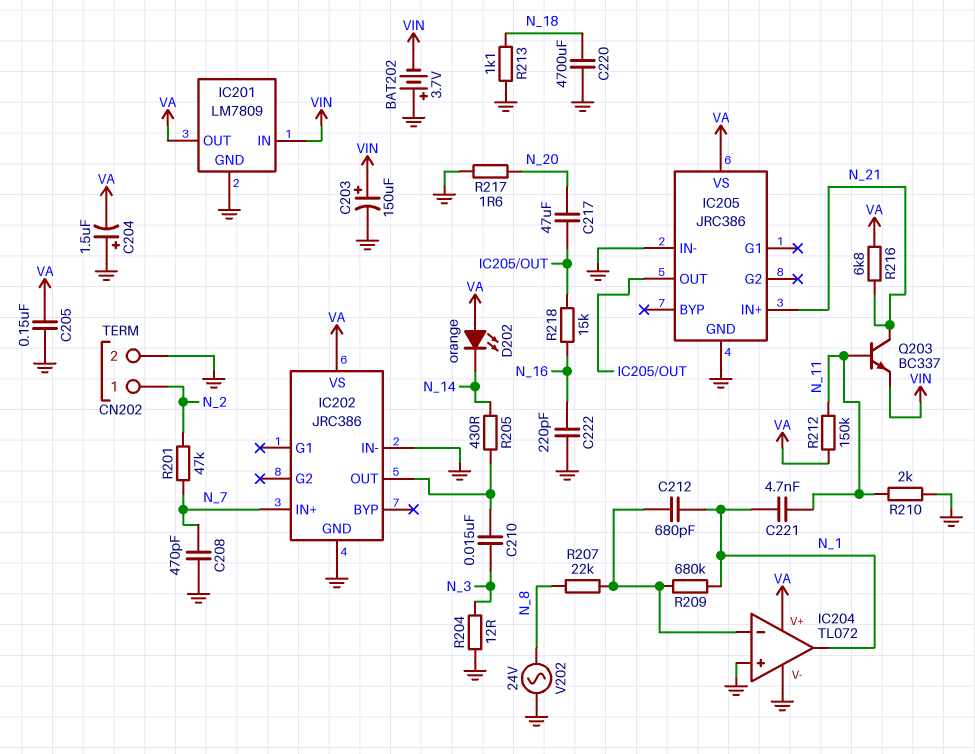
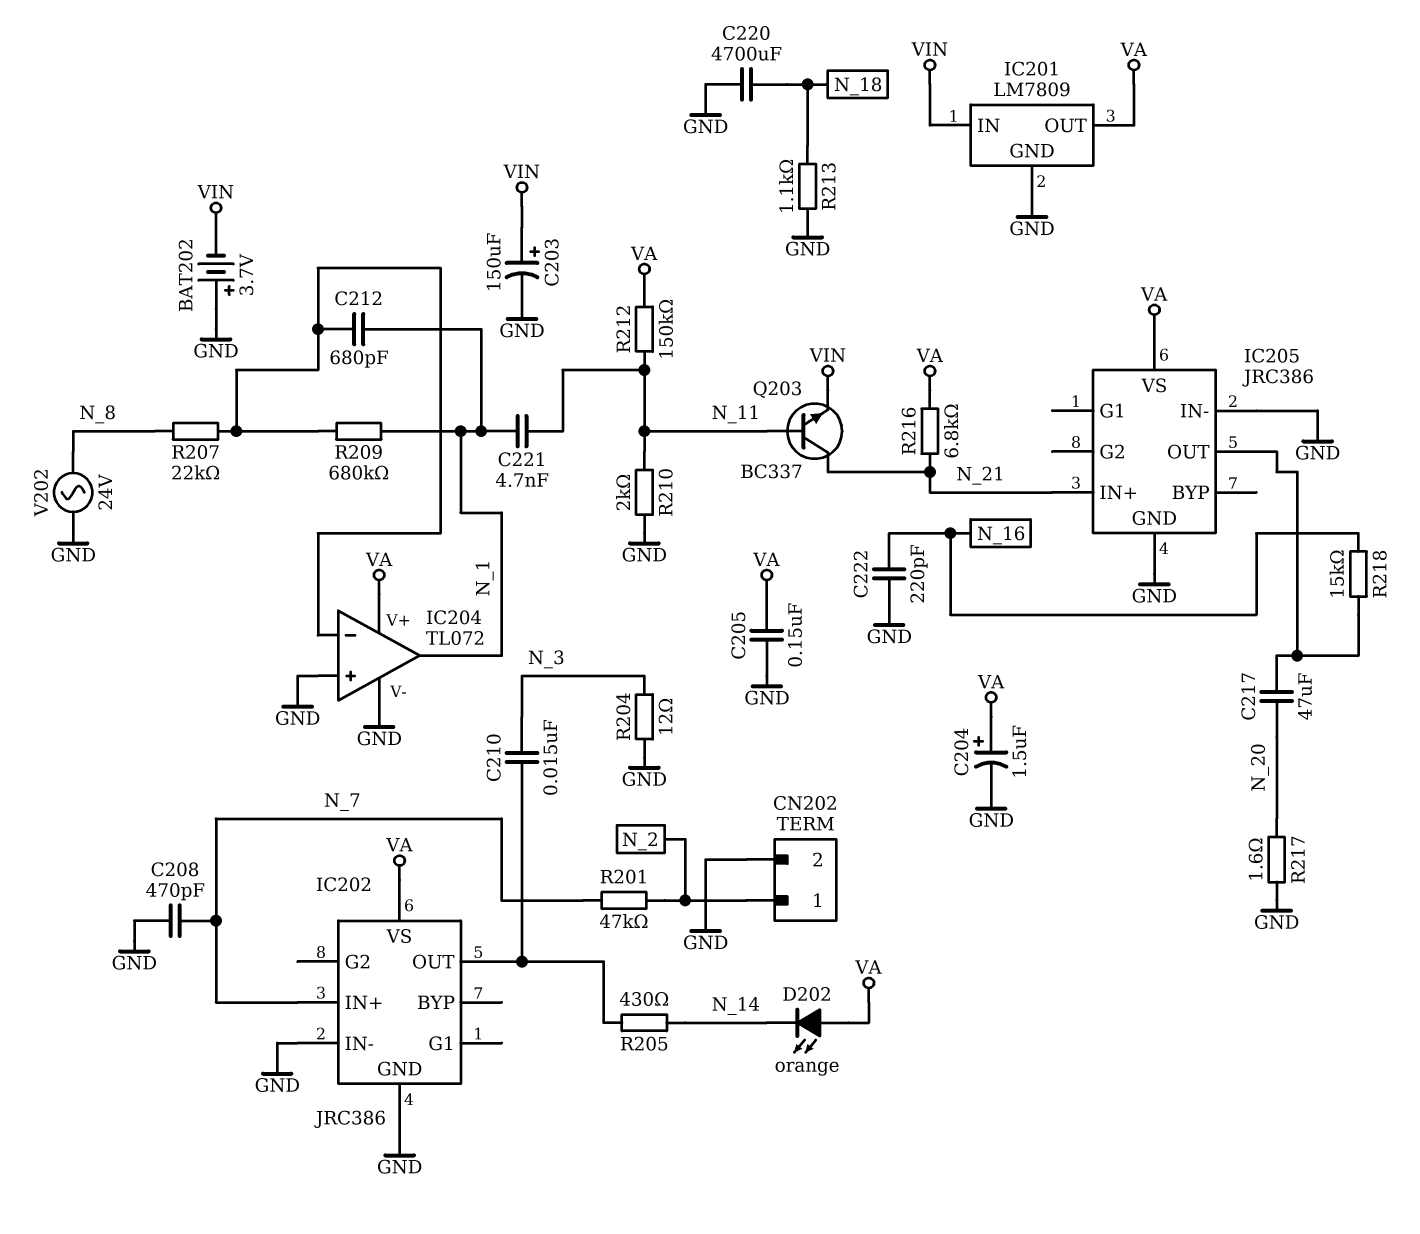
C204: 1.5uF (plus GND, minus VA) -> 1.5uF (plus VA, minus GND)

